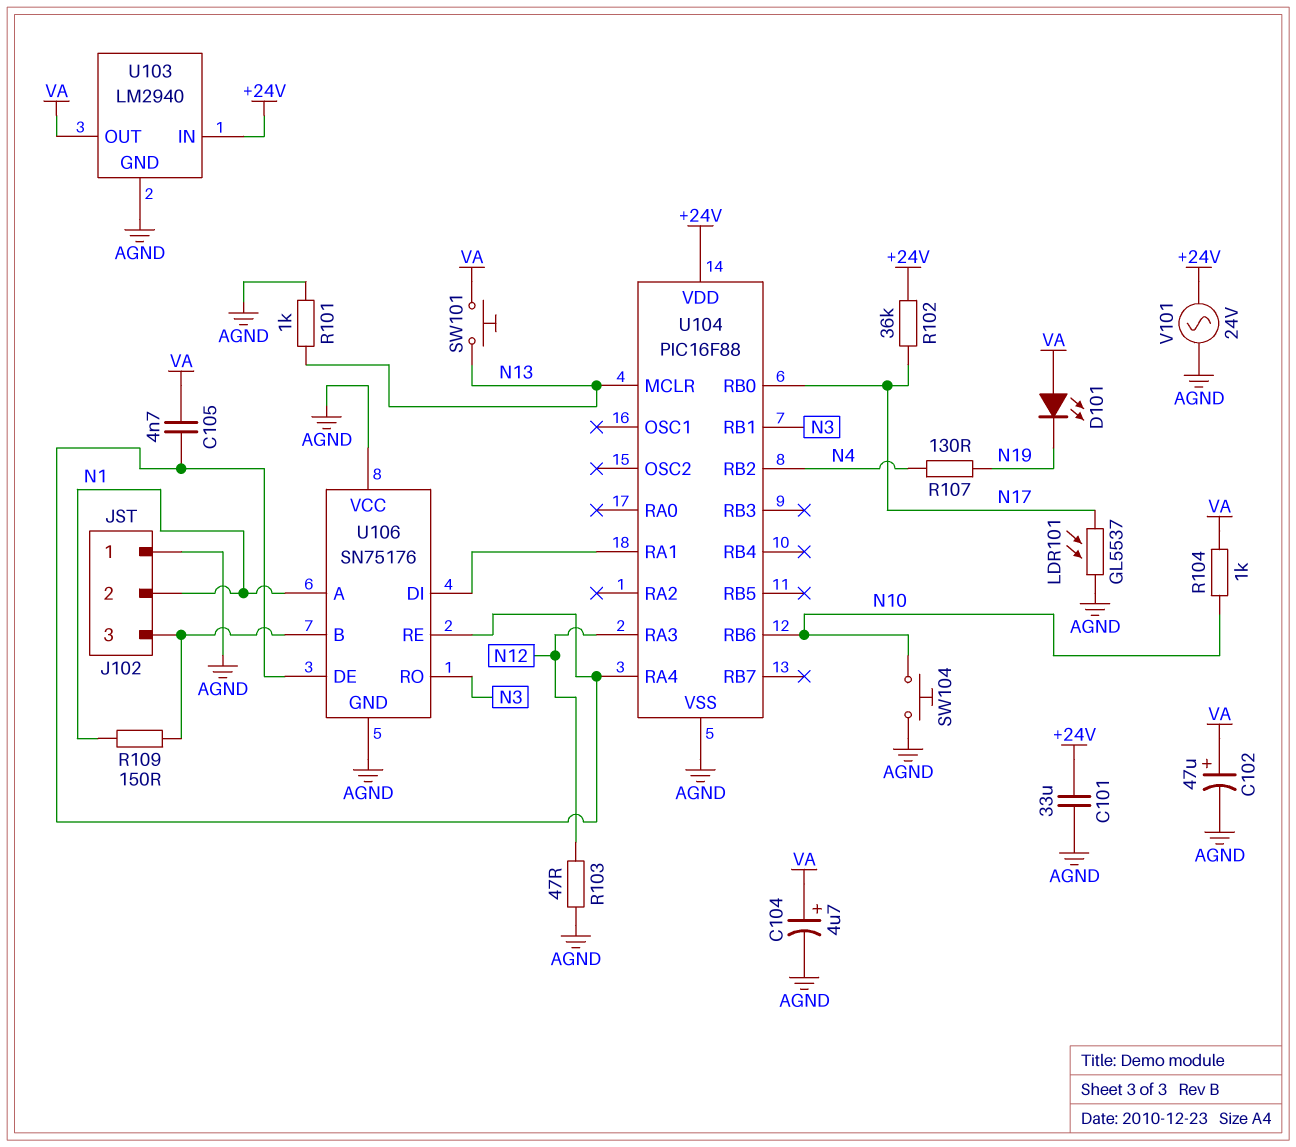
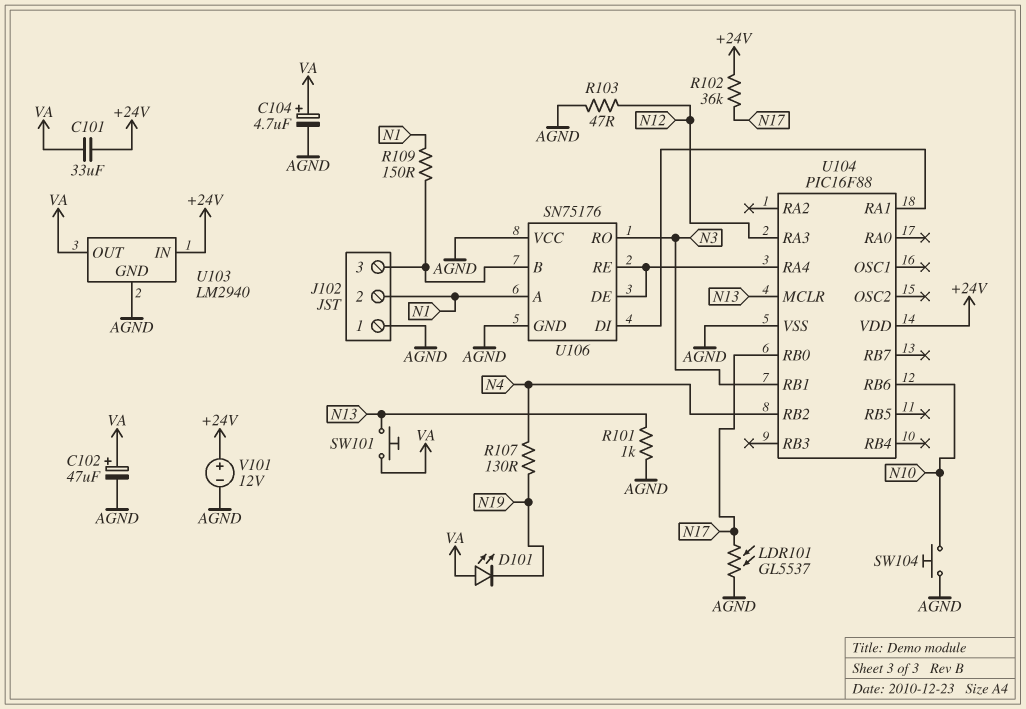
C101: 33uF (+24V, AGND) -> 33uF (+24V, VA)
C105: 4.7nF (U104/RA4, VA) -> none
R104: 1k (N10, VA) -> none
V101: AC 24V (+24V, AGND) -> 12V (plus +24V, minus AGND)

